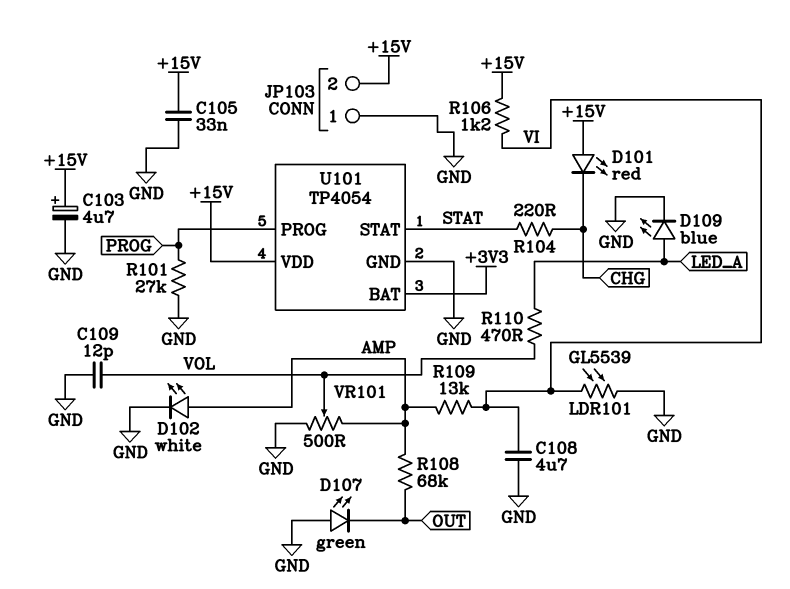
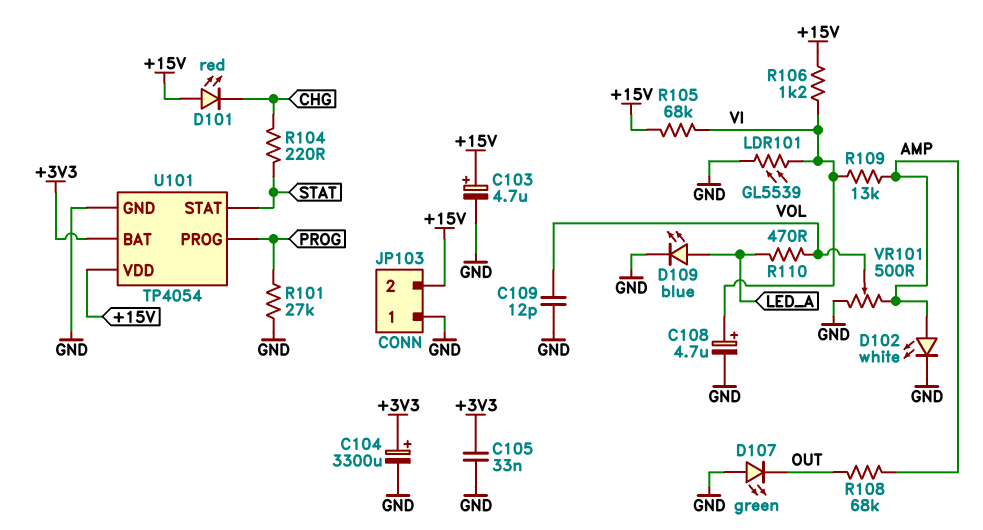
C104: none -> 3300uF (plus +3V3, minus GND)
C105: 33nF (+15V, GND) -> 33nF (+3V3, GND)
C108: 4.7uF (GND, VI) -> 4.7uF (plus VI, minus GND)
R105: none -> 68k (+15V, VI)

